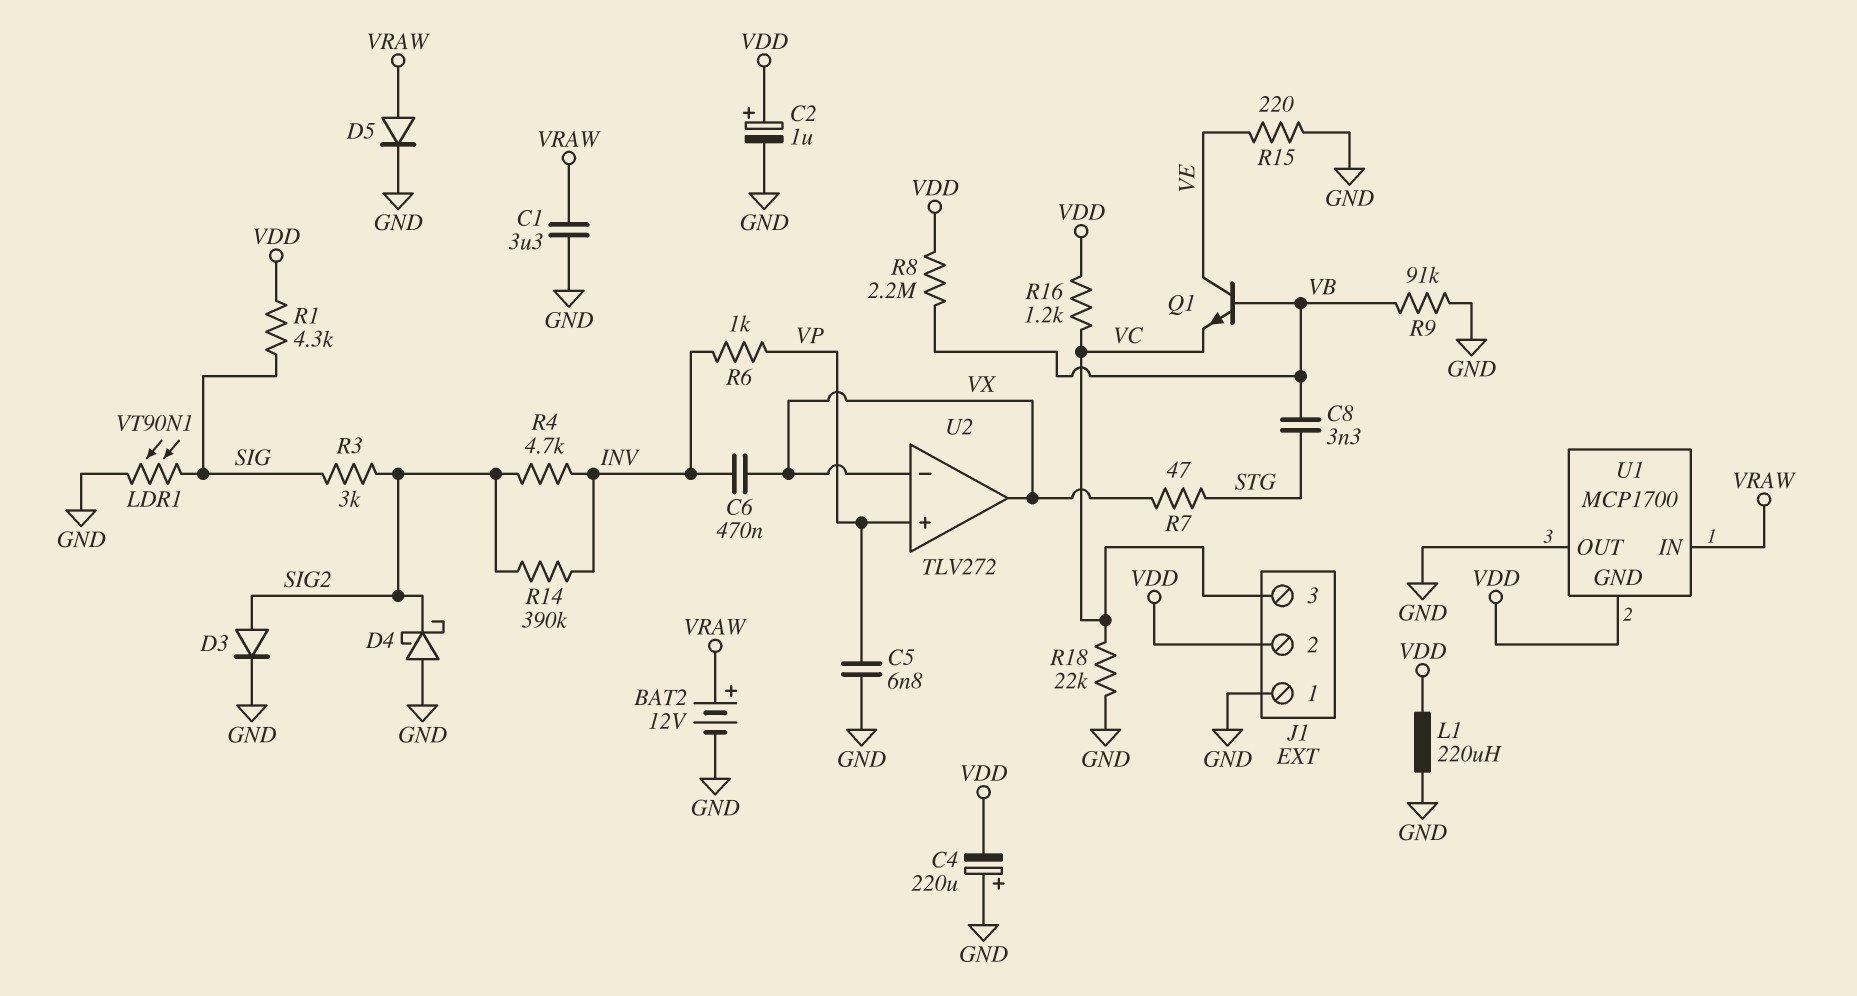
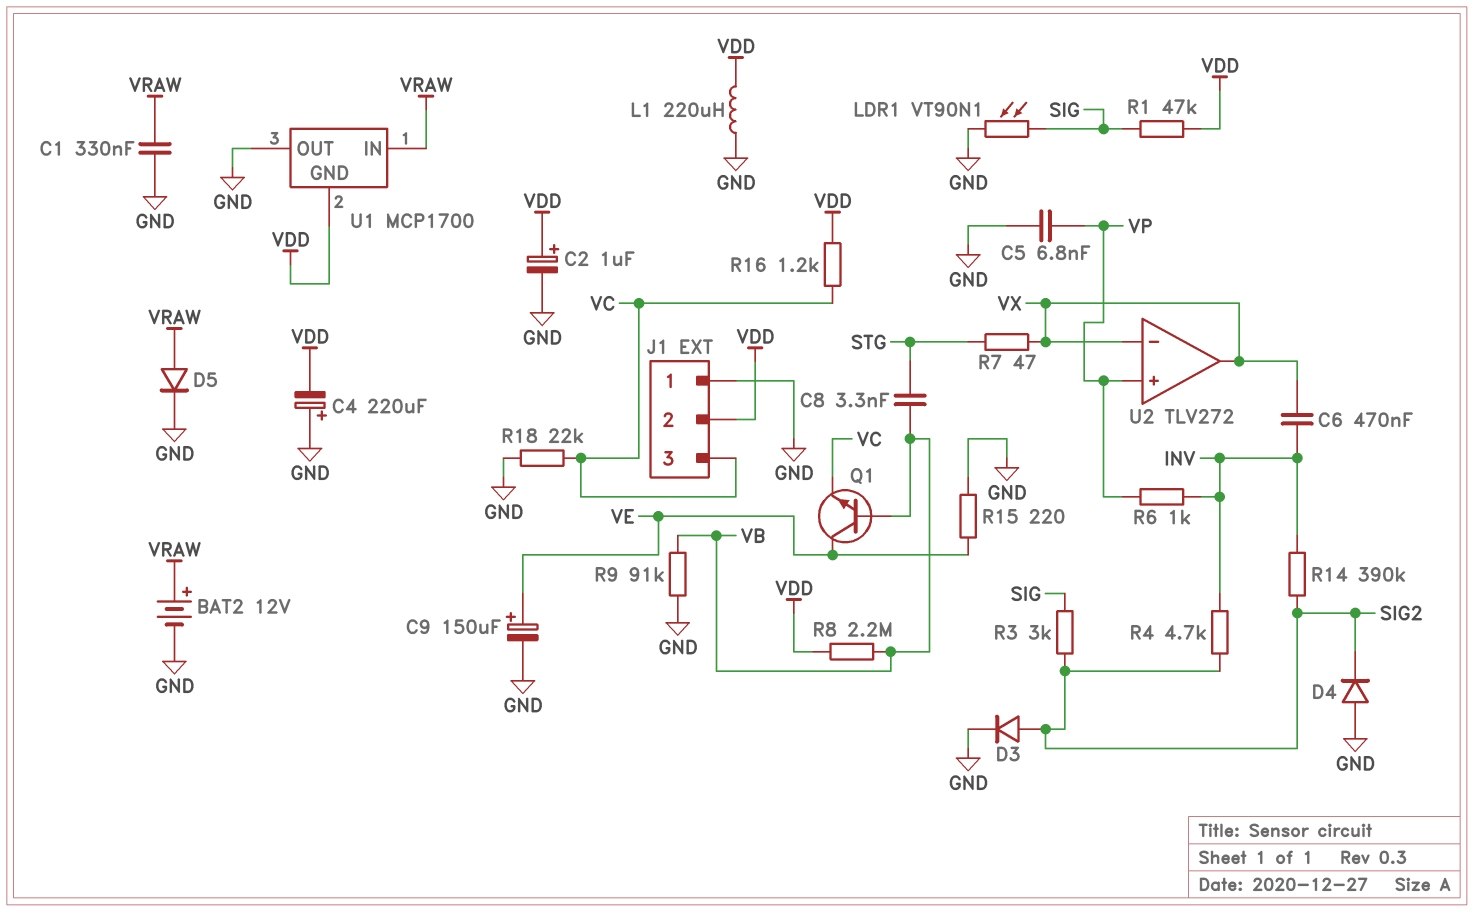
C1: 3.3uF (GND, VRAW) -> 330nF (GND, VRAW)
C9: none -> 150uF (plus VE, minus GND)
D4: schottky (A GND, K SIG2) -> diode (A GND, K SIG2)
R1: 4.3k (SIG, VDD) -> 47k (SIG, VDD)

